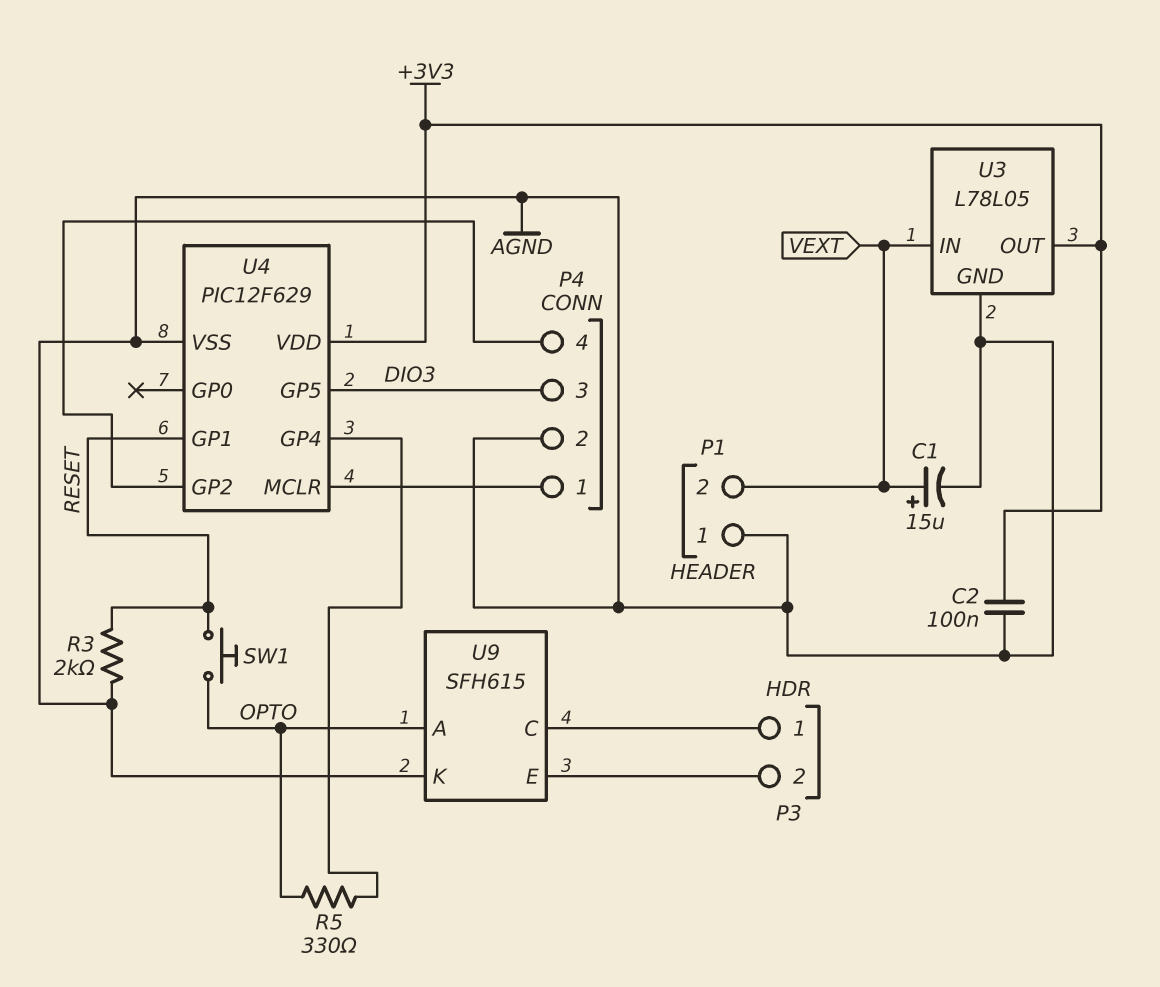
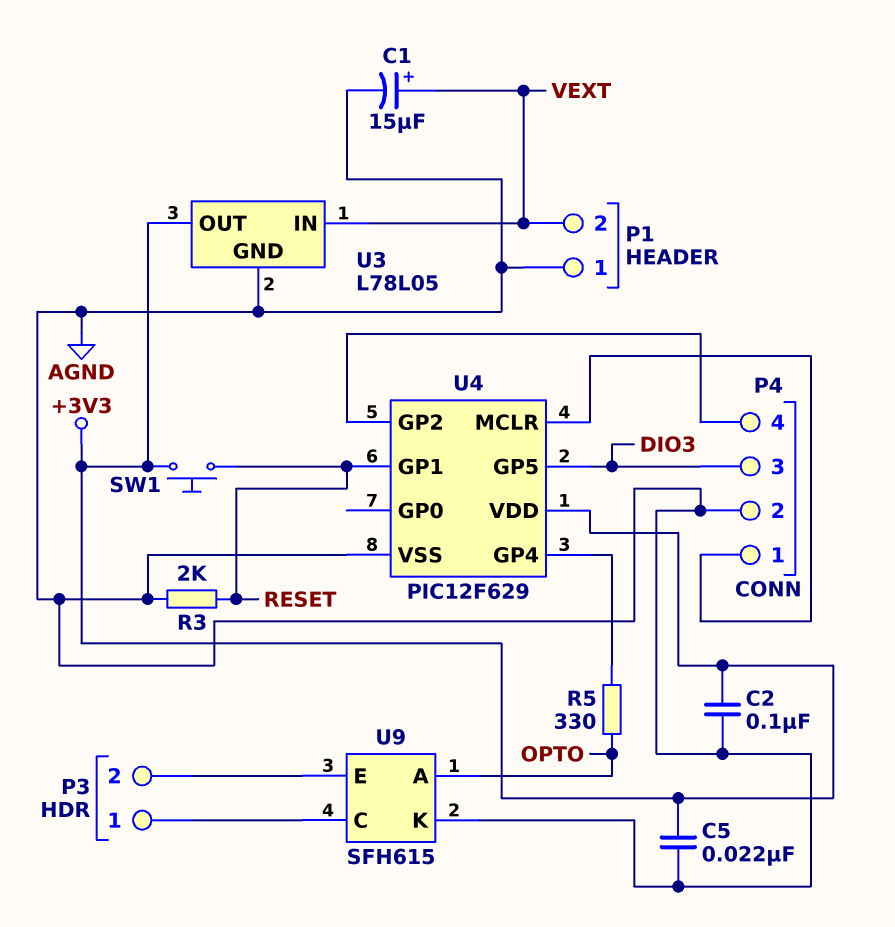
C5: none -> 22nF (+3V3, AGND)
SW1: button (OPTO, RESET) -> button (+3V3, RESET)

